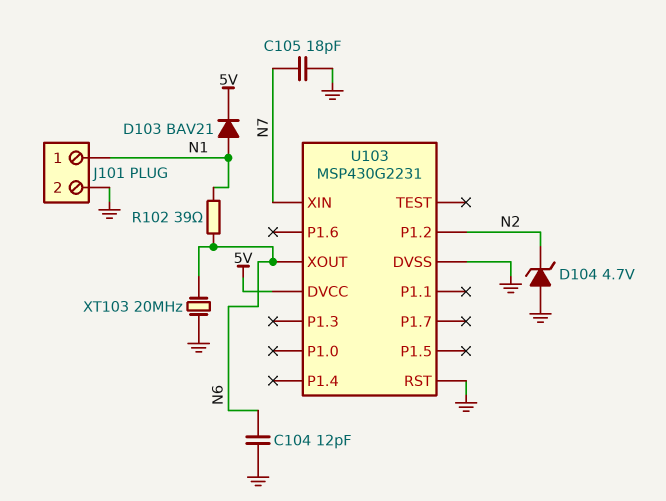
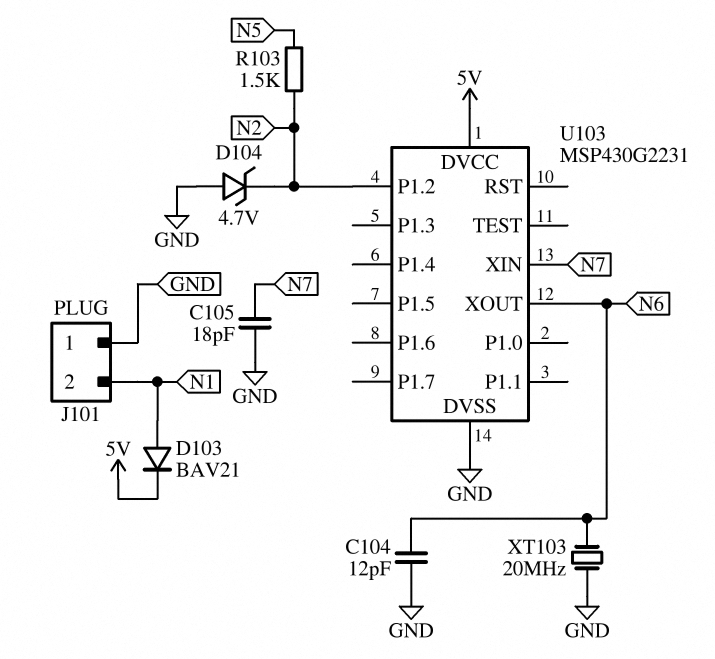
J101 pin 1: N1 -> GND
J101 pin 2: GND -> N1
R102: 39 (N1, N6) -> none
R103: none -> 1.5k (N2, N5)
U103 pin RST: GND -> none

